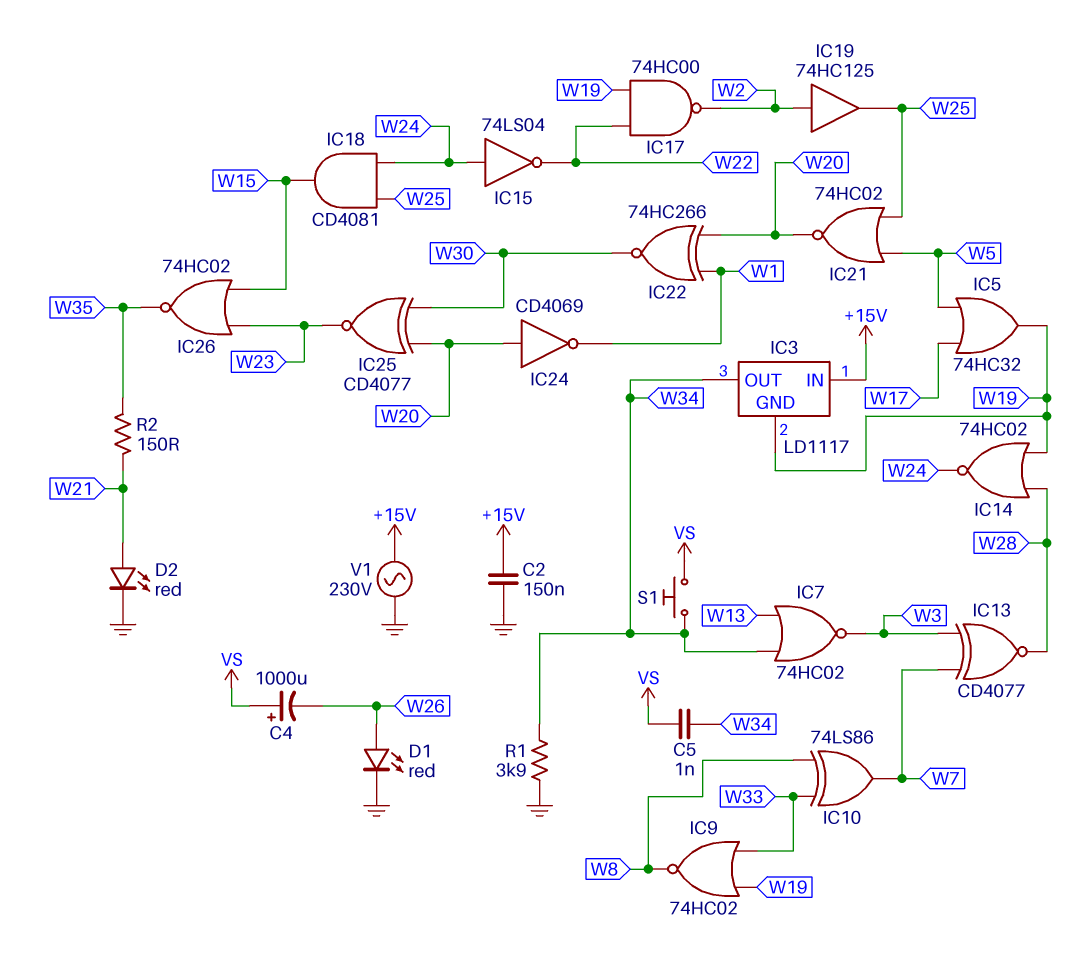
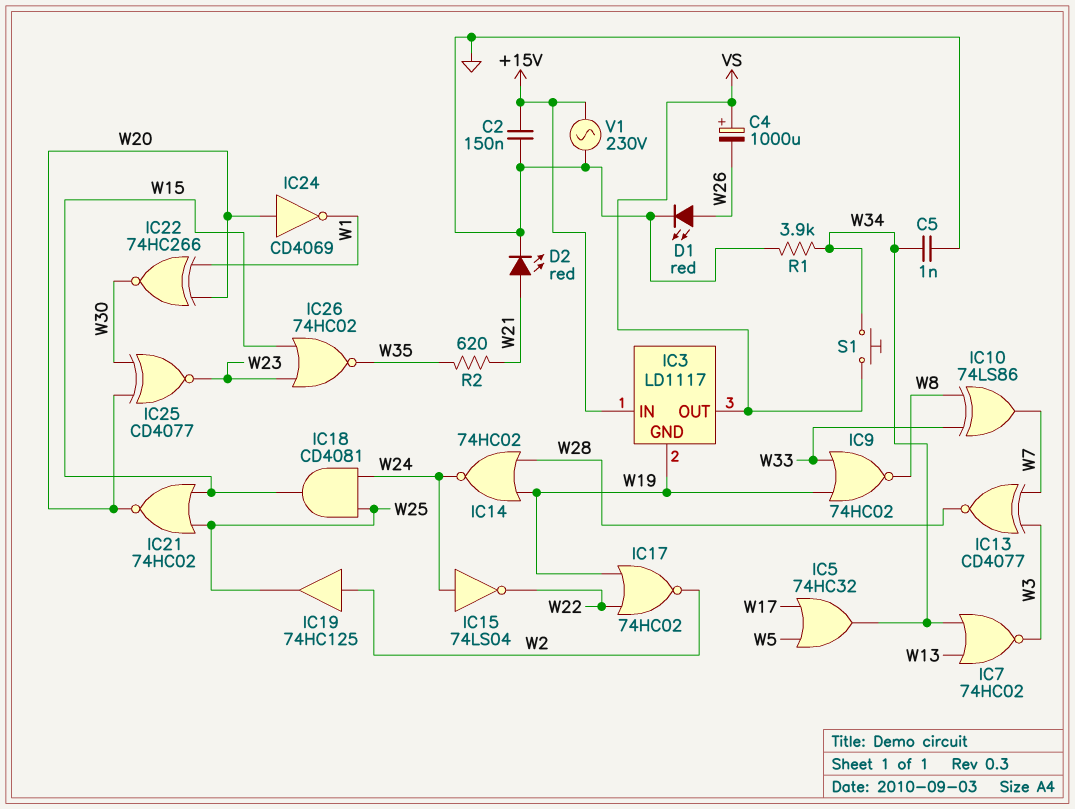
C5: 1nF (VS, W34) -> 1nF (GND, W34)
IC3 pin OUT: W34 -> VS
IC5: OR 74HC32 (in W5, in W17, out W19) -> OR 74HC32 (in W5, in W17, out W34)
IC17: NAND 74HC00 (in W19, in W22, out W2) -> NOR 74HC02 (in W19, in W22, out W2)
IC21: NOR 74HC02 (in W5, in W25, out W20) -> NOR 74HC02 (in W15, in W25, out W20)
R2: 150 (W21, W35) -> 620 (W21, W35)

